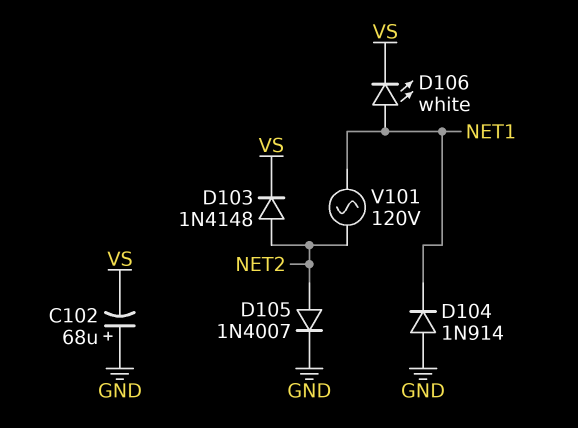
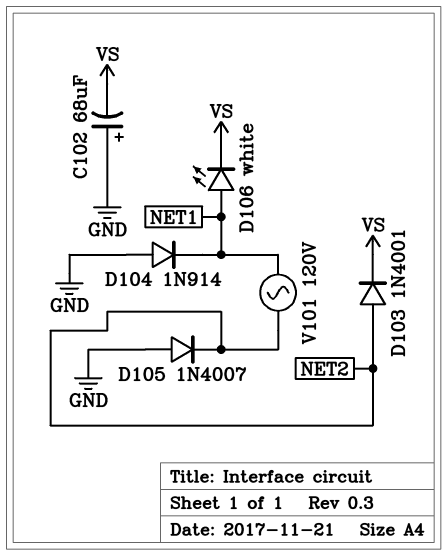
D103: diode 1N4148 (A NET2, K VS) -> diode 1N4001 (A NET2, K VS)
D105: diode 1N4007 (A NET2, K GND) -> diode 1N4007 (A GND, K NET2)

